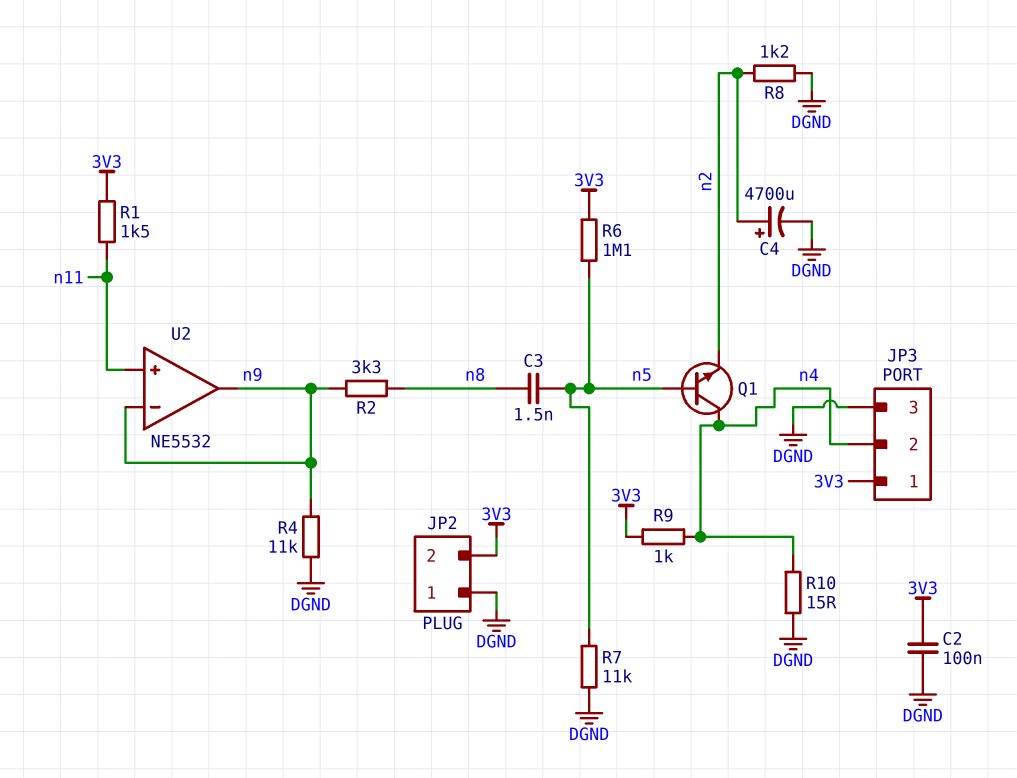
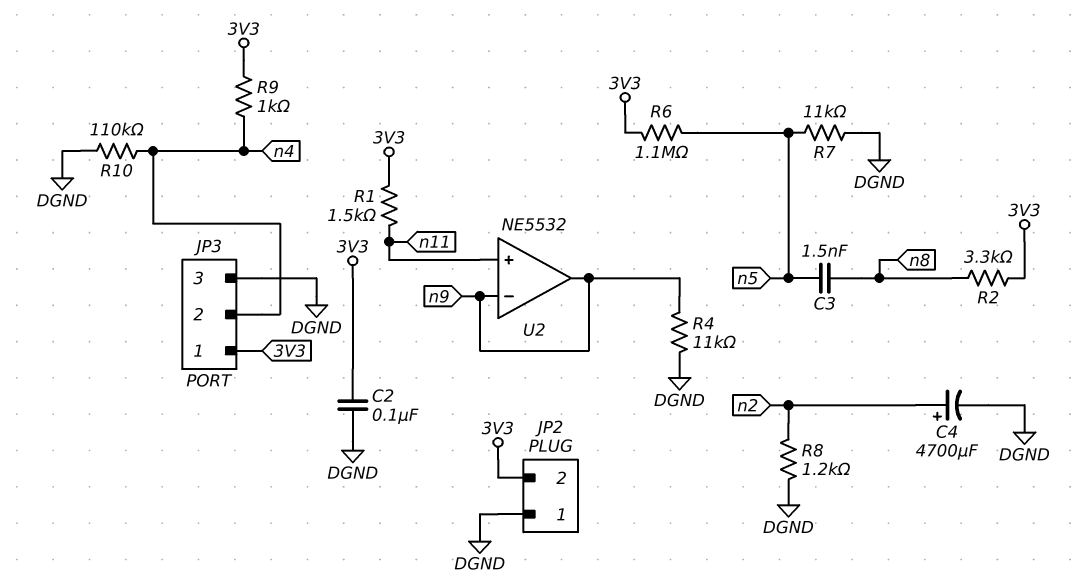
Q1: NPN (B n5, C n4, E n2) -> none
R2: 3.3k (n8, n9) -> 3.3k (3V3, n8)
R10: 15 (DGND, n4) -> 110k (DGND, n4)

